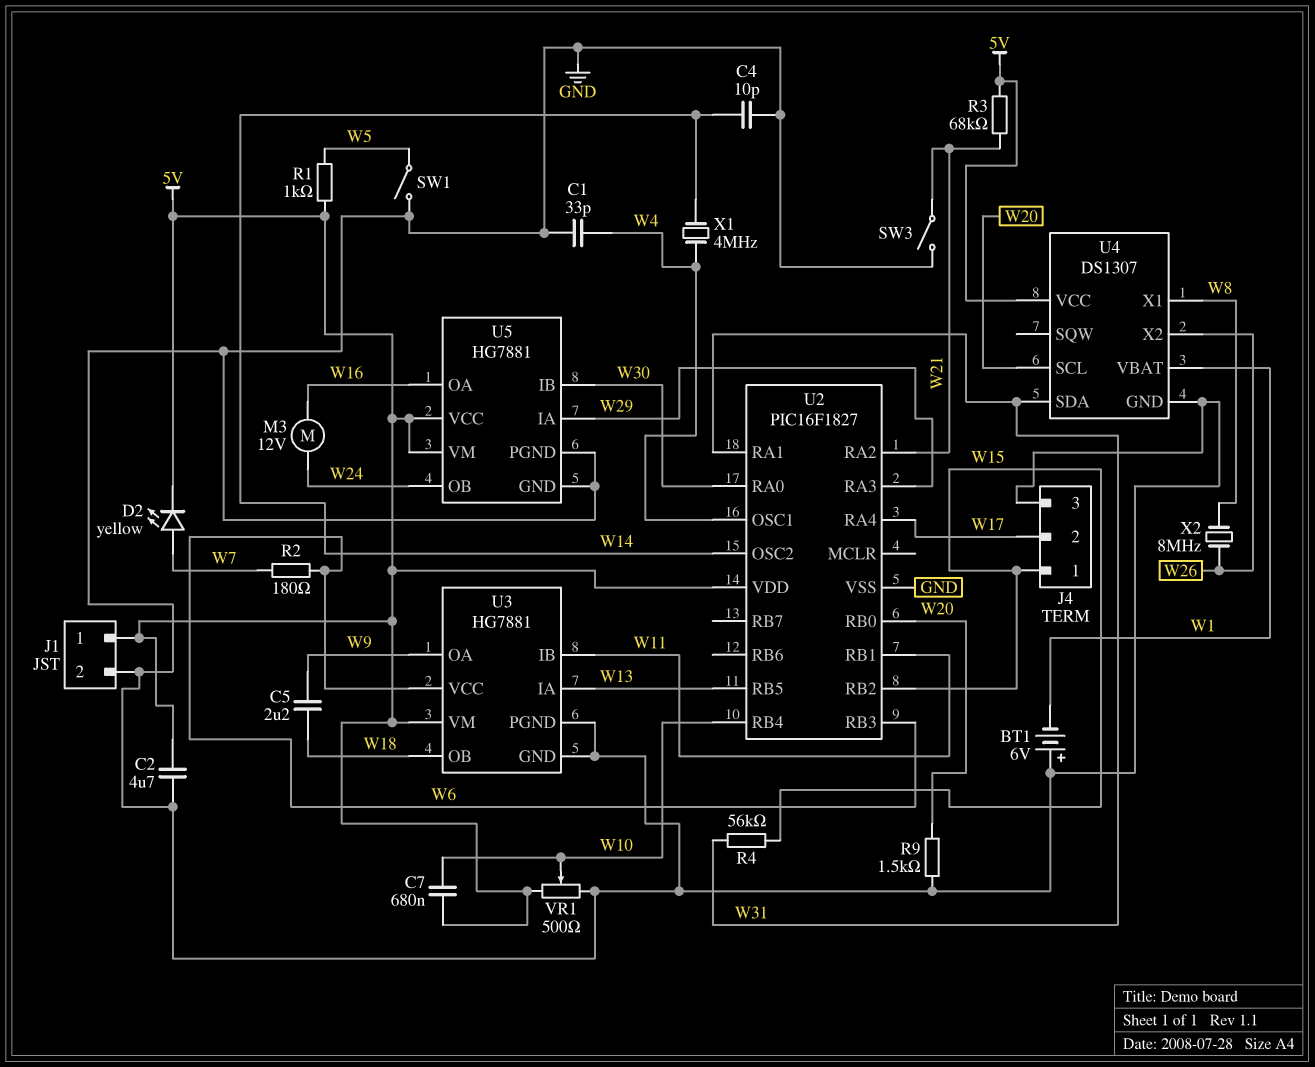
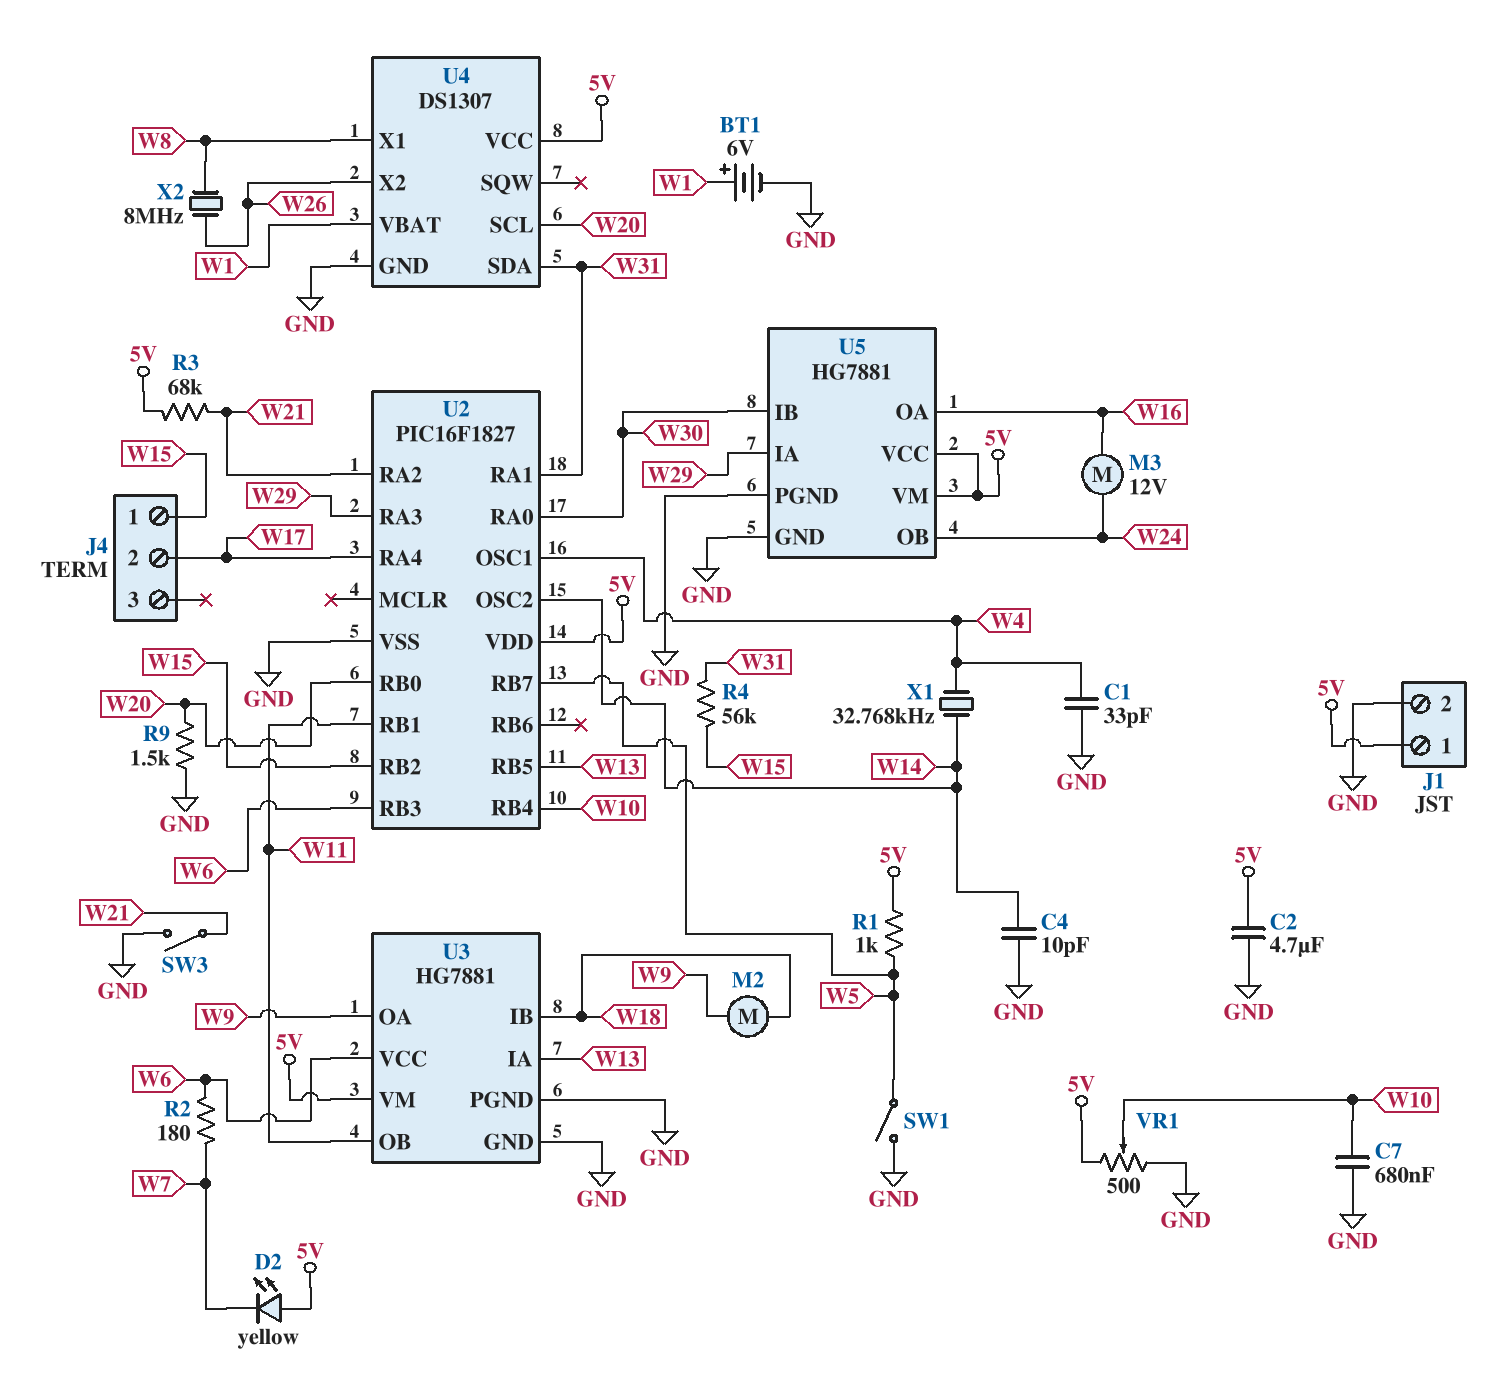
BT1: 6V (plus GND, minus W1) -> 6V (plus W1, minus GND)
C5: 2.2uF (W9, W18) -> none
C7: 680nF (5V, W10) -> 680nF (GND, W10)
D2: LED yellow (A W7, K 5V) -> LED yellow (A 5V, K W7)
J4 pin 3: GND -> none
M2: none -> motor (W9, W18)
U2 pin RB7: none -> W5
U3 pin IB: W11 -> W18
U3 pin OB: W18 -> W11
X1: 4MHz (W4, W14) -> 32.768kHz (W4, W14)

